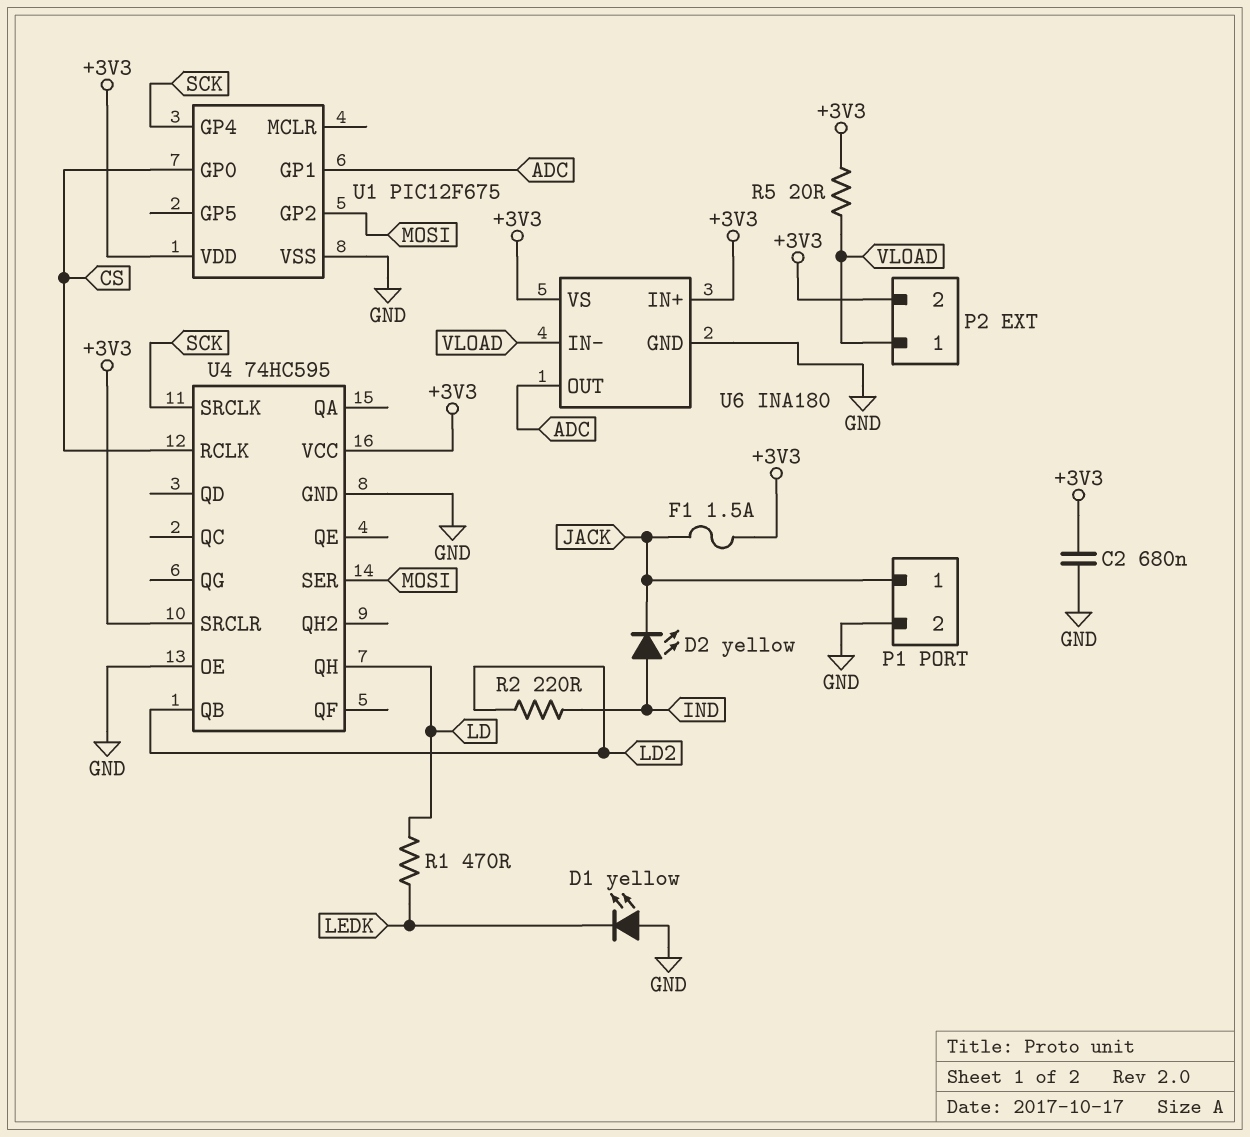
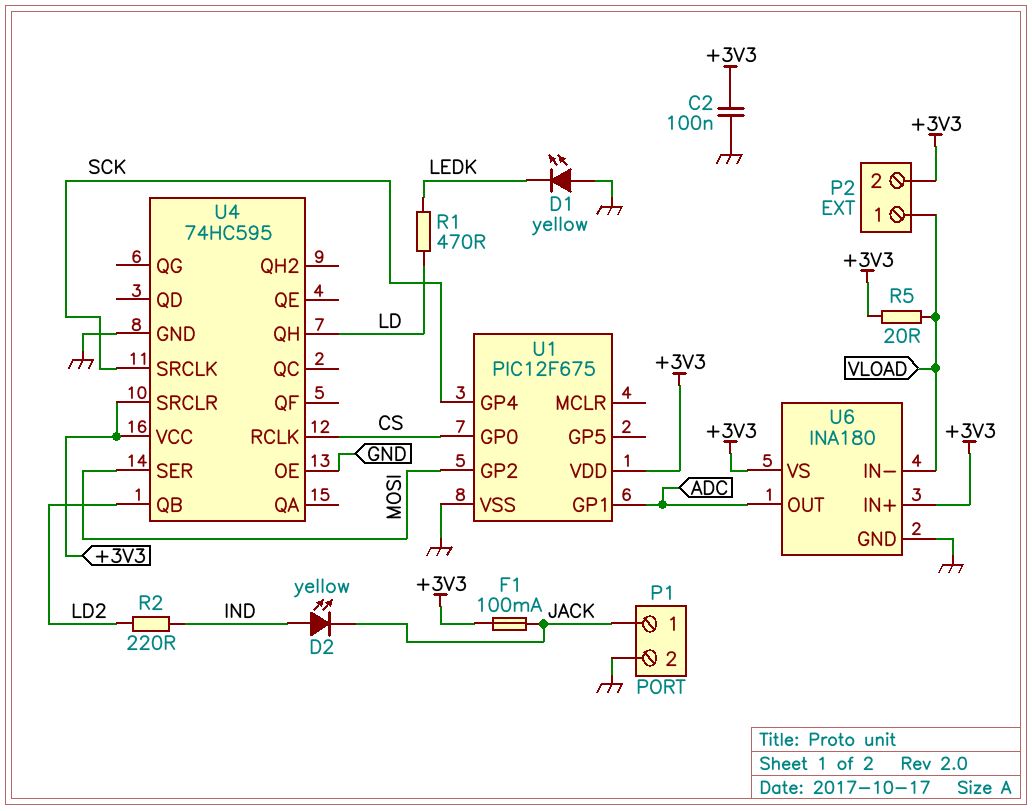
C2: 680nF (+3V3, GND) -> 100nF (+3V3, GND)
F1: 1.5A (+3V3, JACK) -> 100mA (+3V3, JACK)

